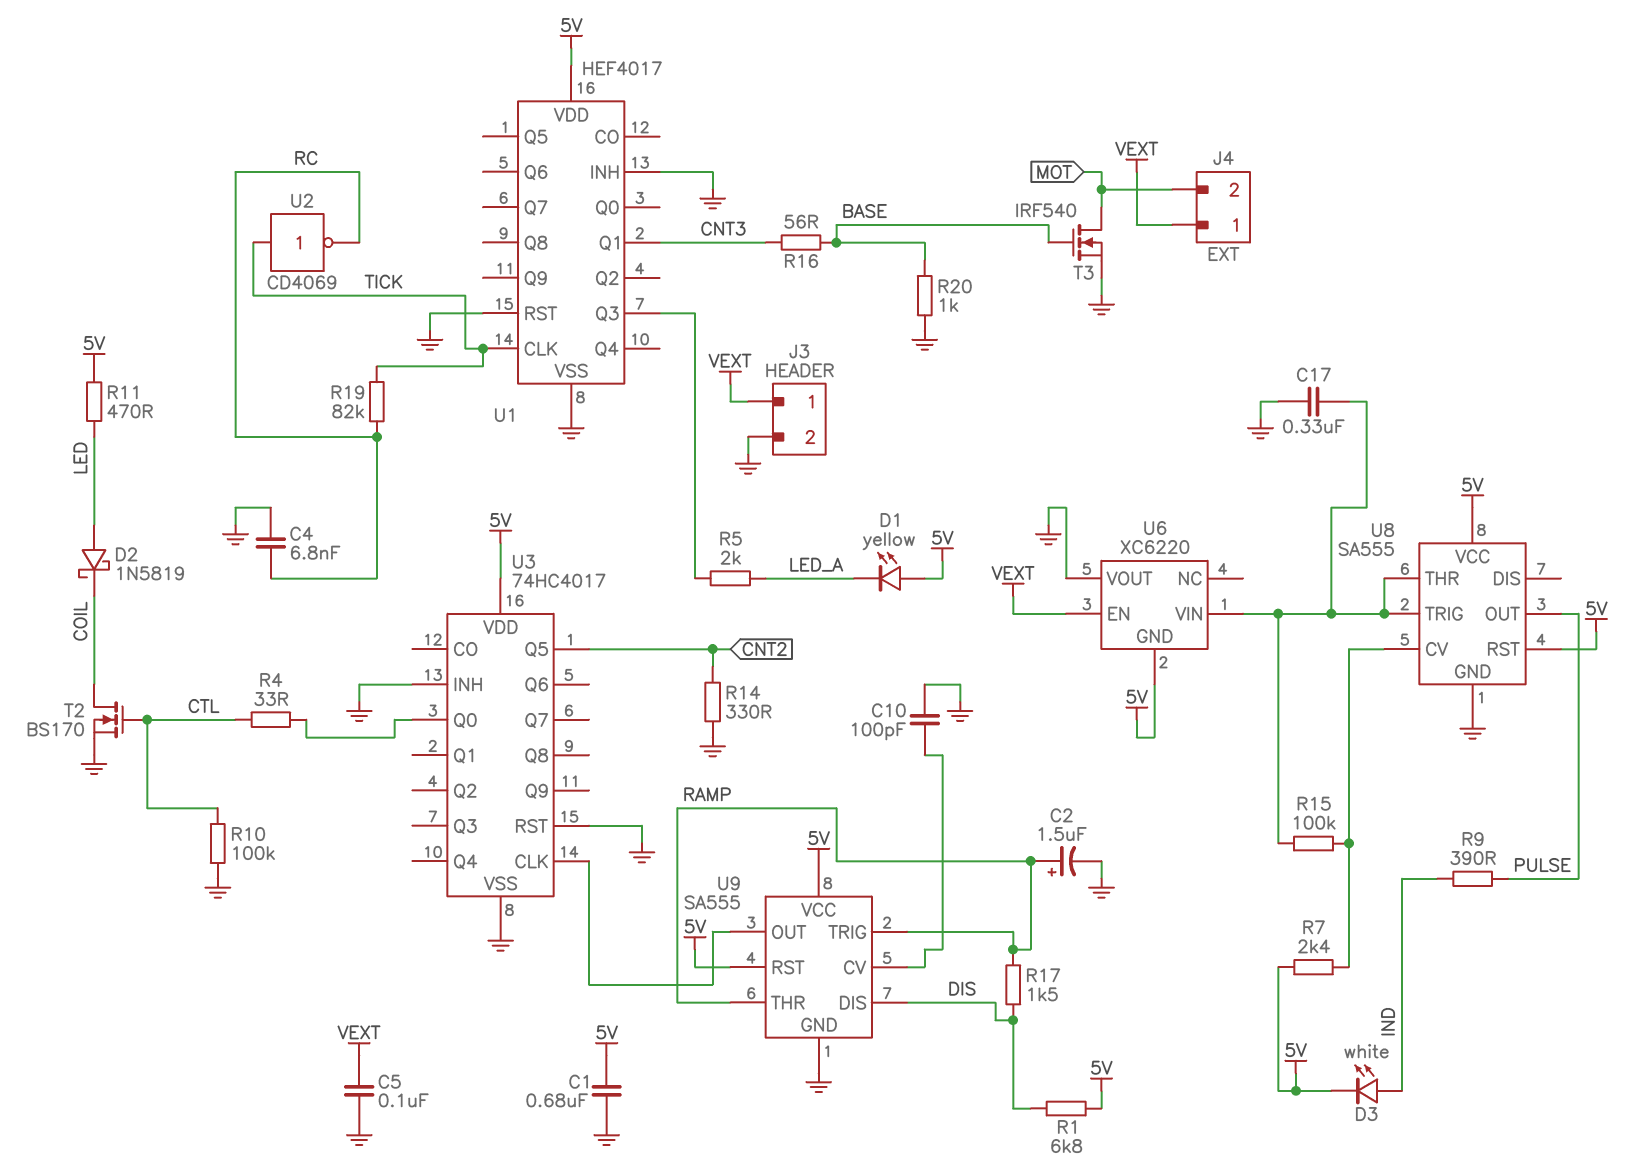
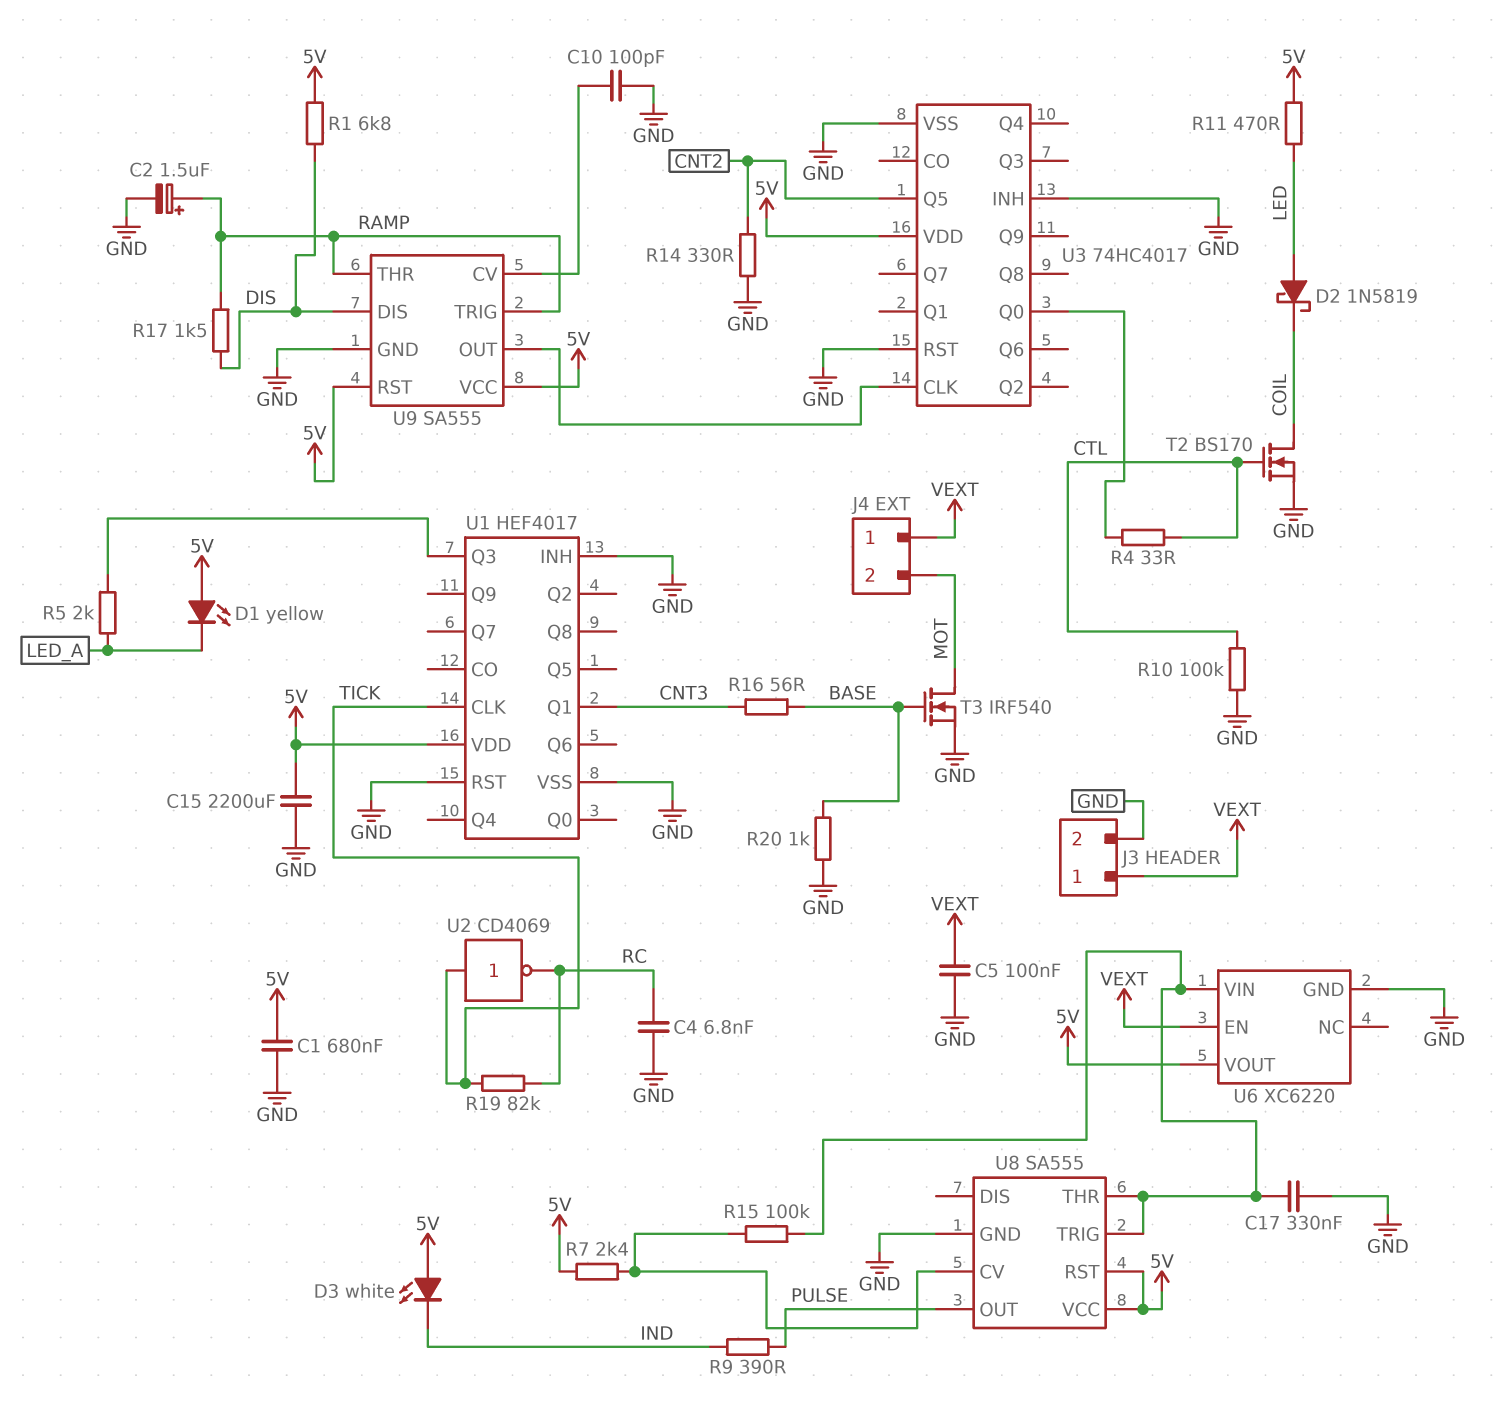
C15: none -> 2200uF (5V, GND)
D3: LED white (A IND, K 5V) -> LED white (A 5V, K IND)
U6 pin GND: 5V -> GND
U6 pin VOUT: GND -> 5V

